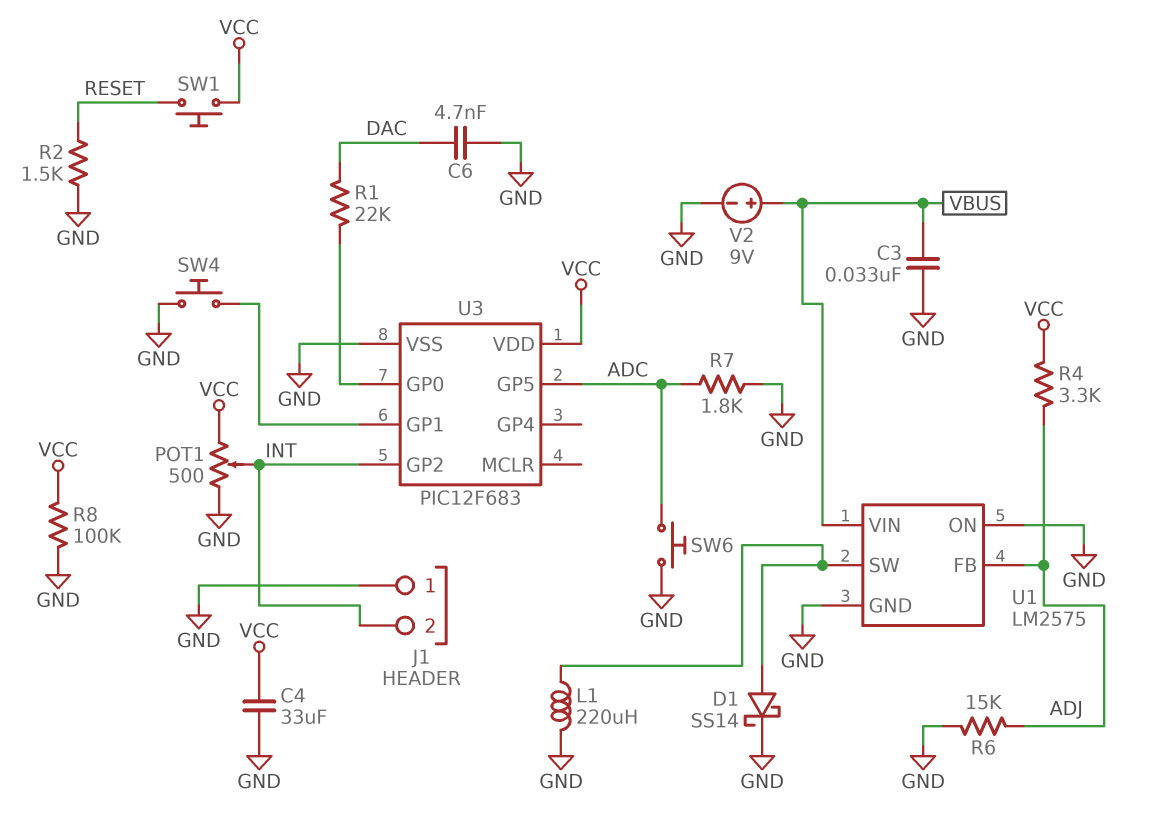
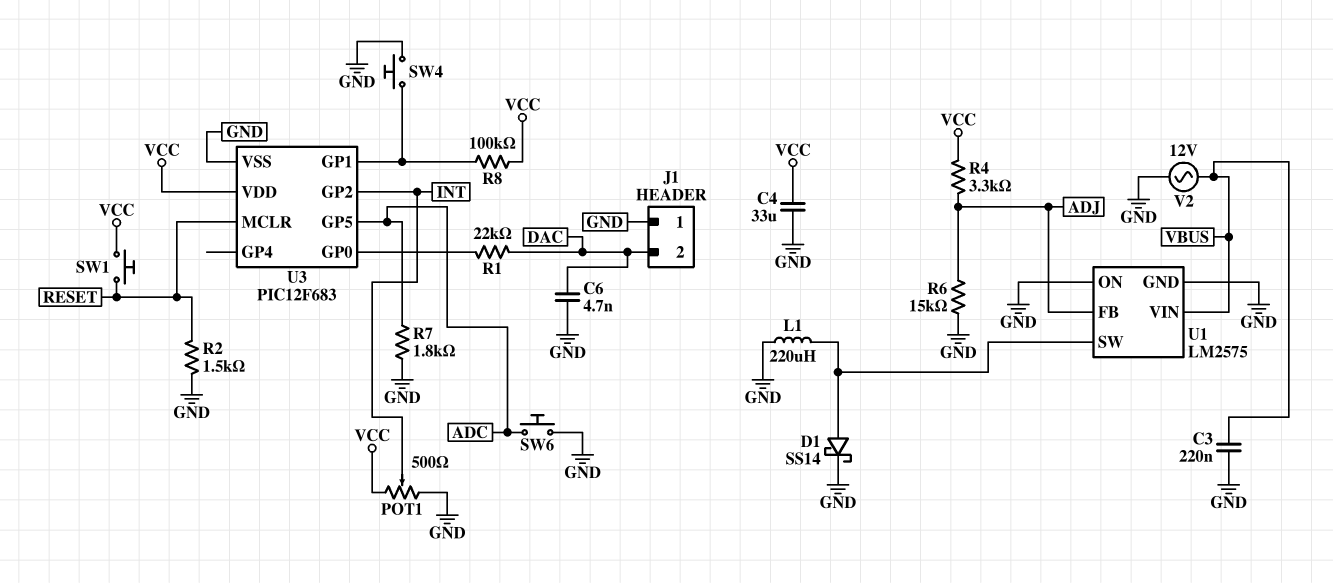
C3: 33nF (GND, VBUS) -> 220nF (GND, VBUS)
J1 pin 2: INT -> DAC
R8: 100k (GND, VCC) -> 100k (U3/GP1, VCC)
U3 pin MCLR: none -> RESET
V2: 9V (plus VBUS, minus GND) -> AC 12V (GND, VBUS)

